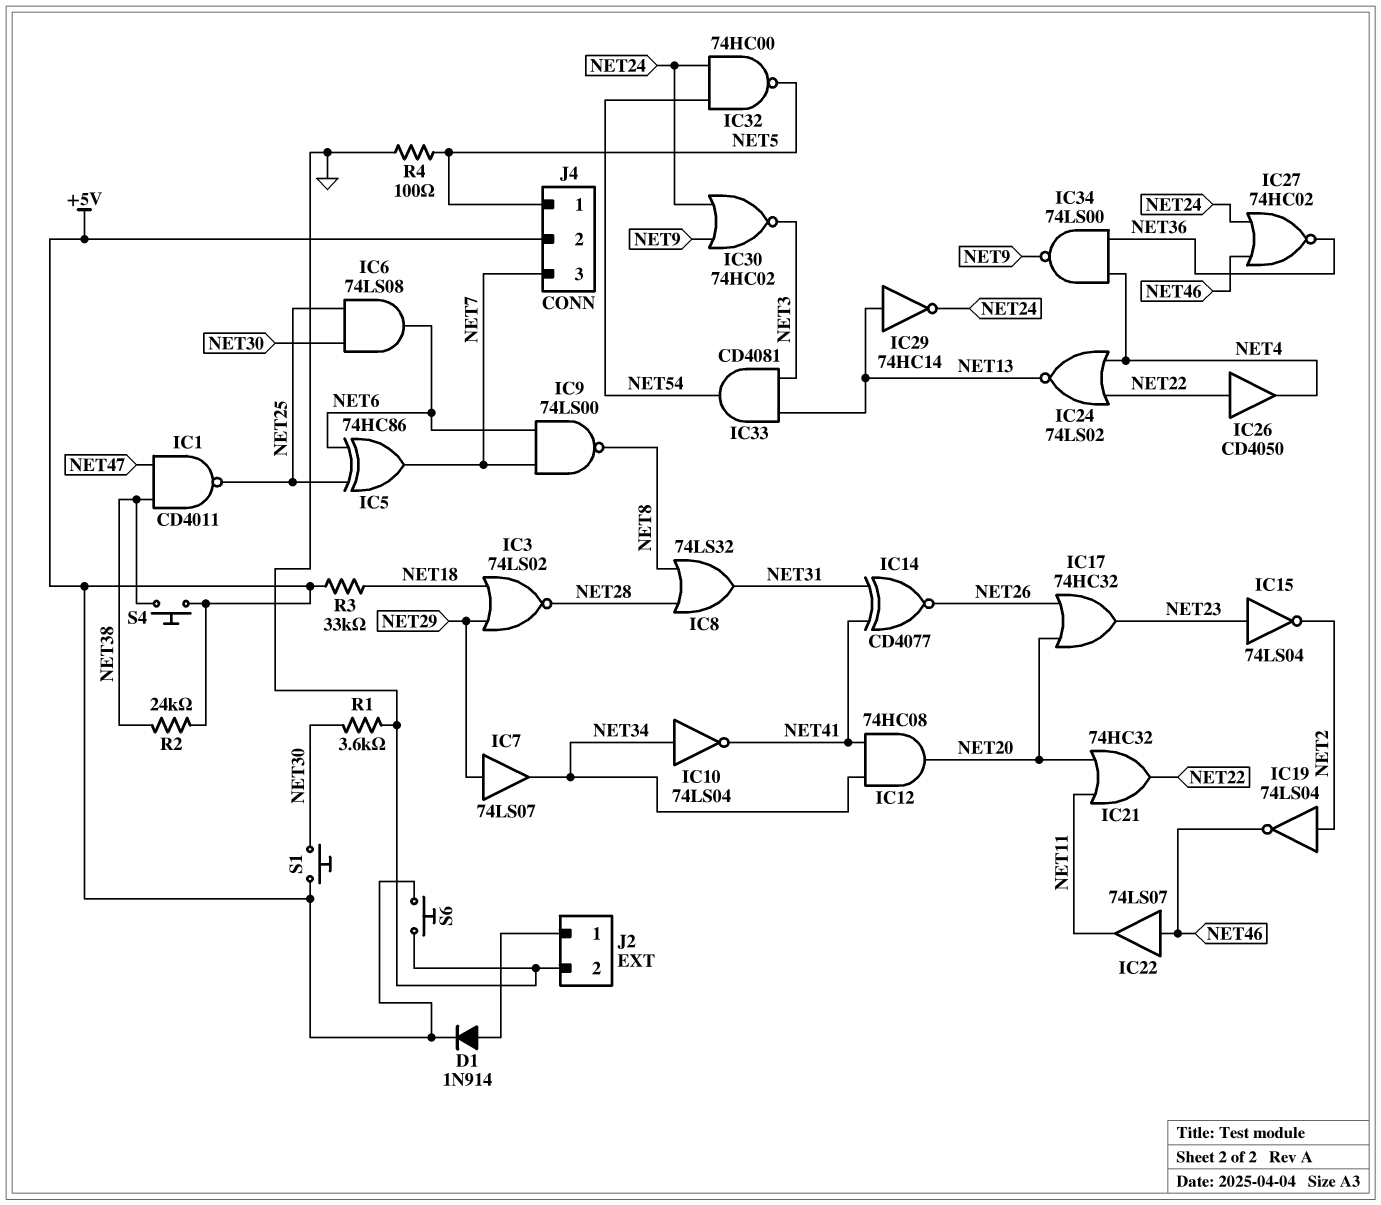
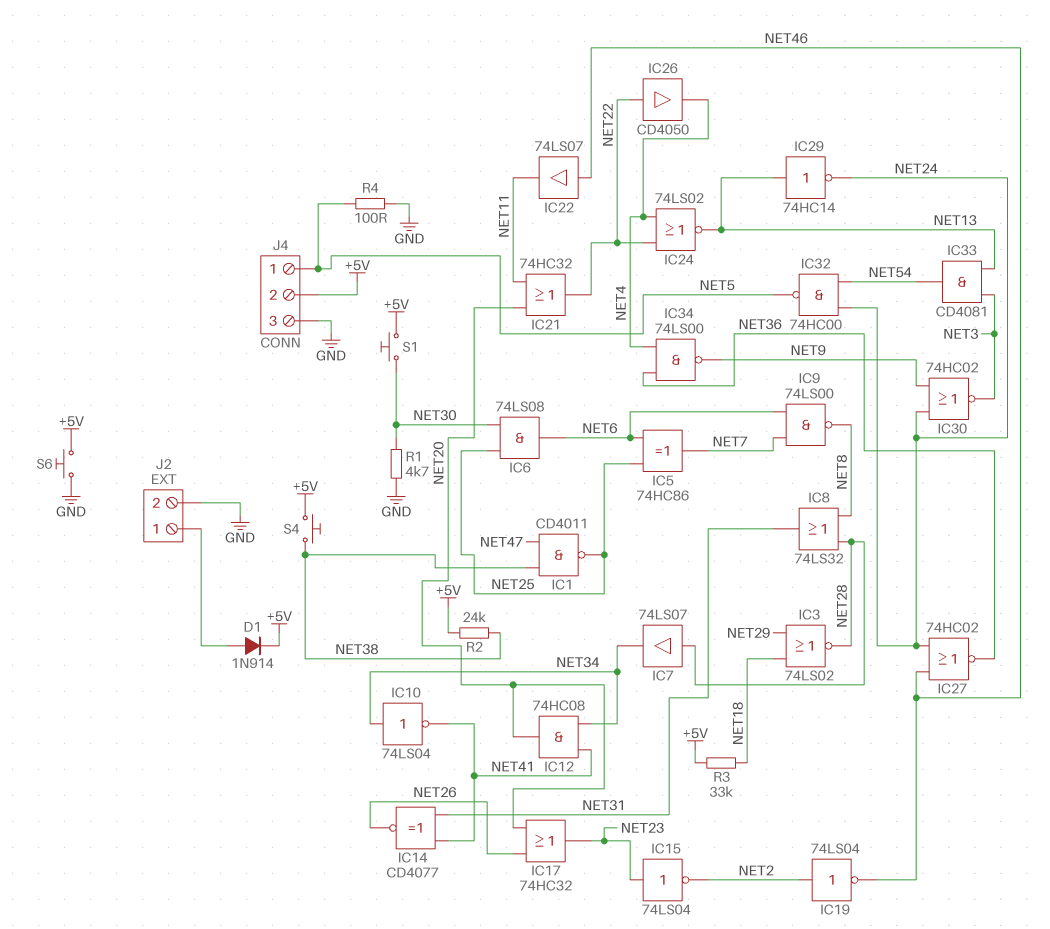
IC7: buffer 74LS07 (in NET29, out NET34) -> buffer 74LS07 (in NET28, out NET34)
J4 pin 3: NET7 -> GND
R1: 3.6k (GND, NET30) -> 4.7k (GND, NET30)

